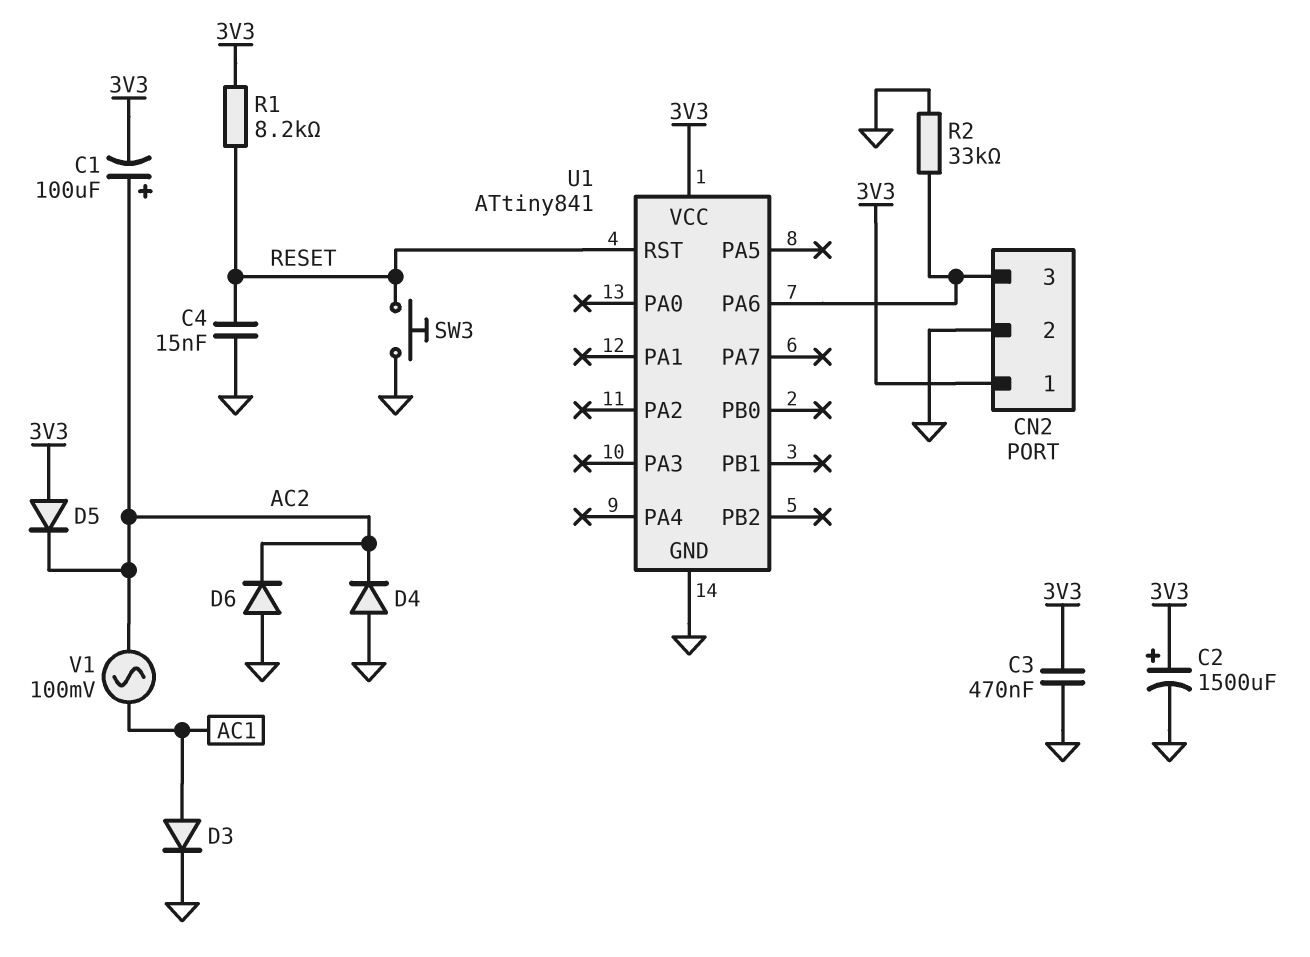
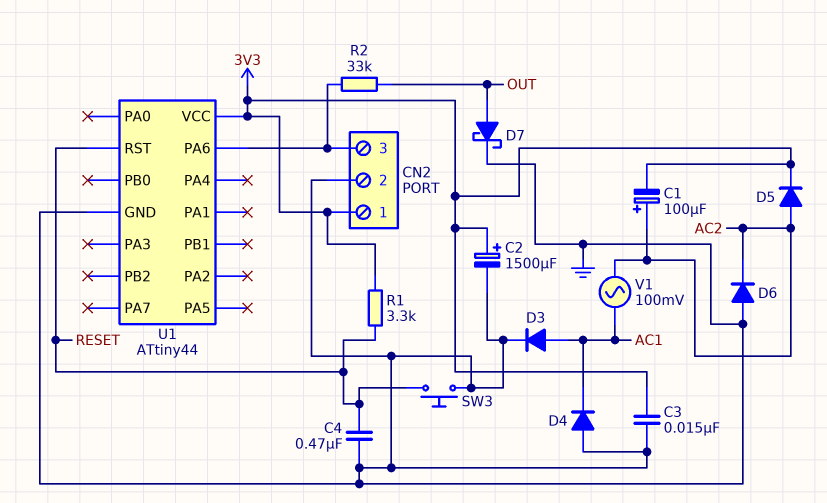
C3: 470nF (3V3, GND) -> 15nF (3V3, GND)
C4: 15nF (GND, RESET) -> 470nF (GND, RESET)
D4: diode (A GND, K AC2) -> diode (A GND, K AC1)
D5: diode (A 3V3, K AC2) -> diode (A AC2, K 3V3)
D7: none -> schottky (A OUT, K GND)
R1: 8.2k (3V3, RESET) -> 3.3k (3V3, RESET)
R2: 33k (CN2/3, GND) -> 33k (CN2/3, OUT)
U1: ATtiny841 -> ATtiny44

